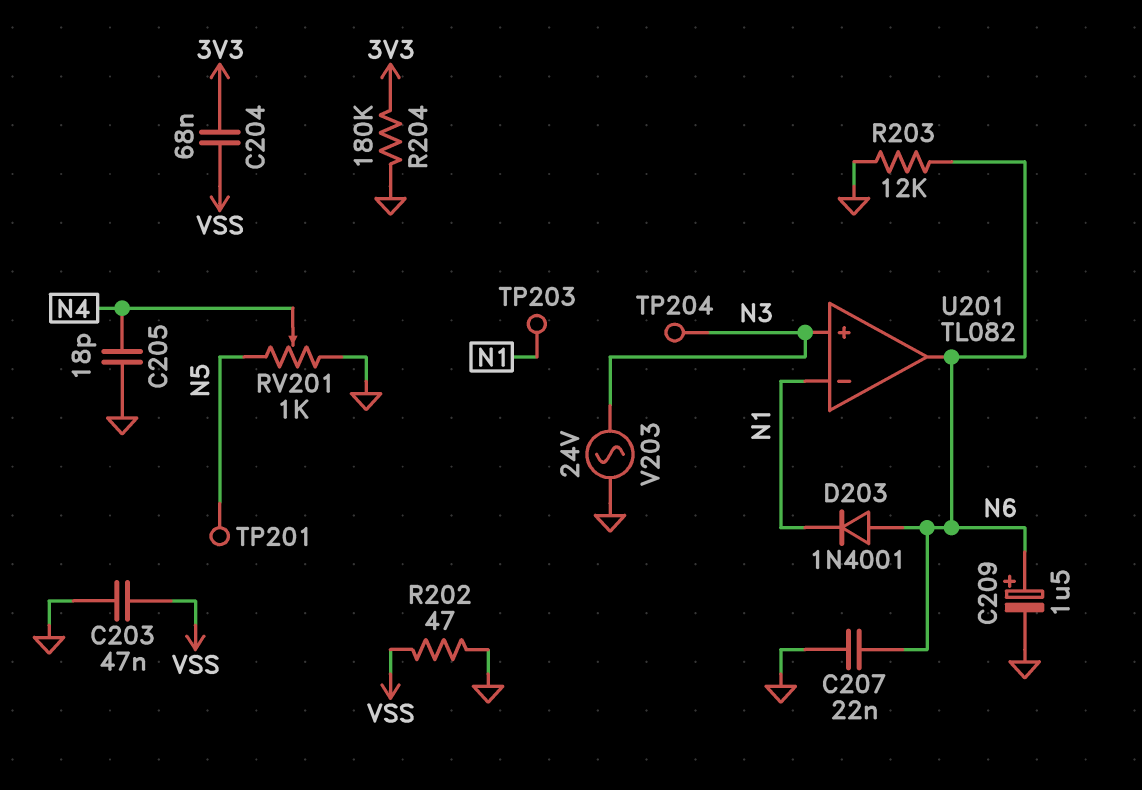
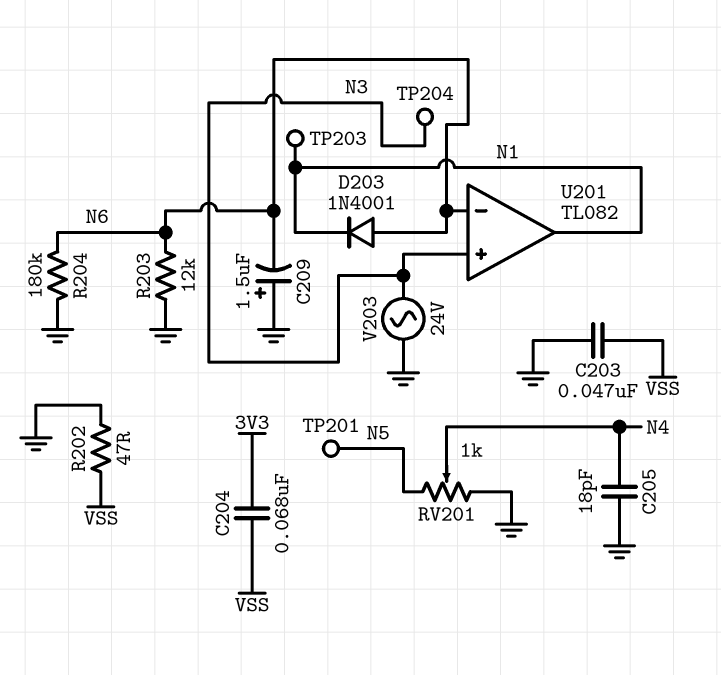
C207: 22nF (GND, N6) -> none
C209: 1.5uF (plus N6, minus GND) -> 1.5uF (plus GND, minus N6)
R204: 180k (3V3, GND) -> 180k (GND, N6)
U201 pin in-: N1 -> N6
U201 pin out: N6 -> N1

